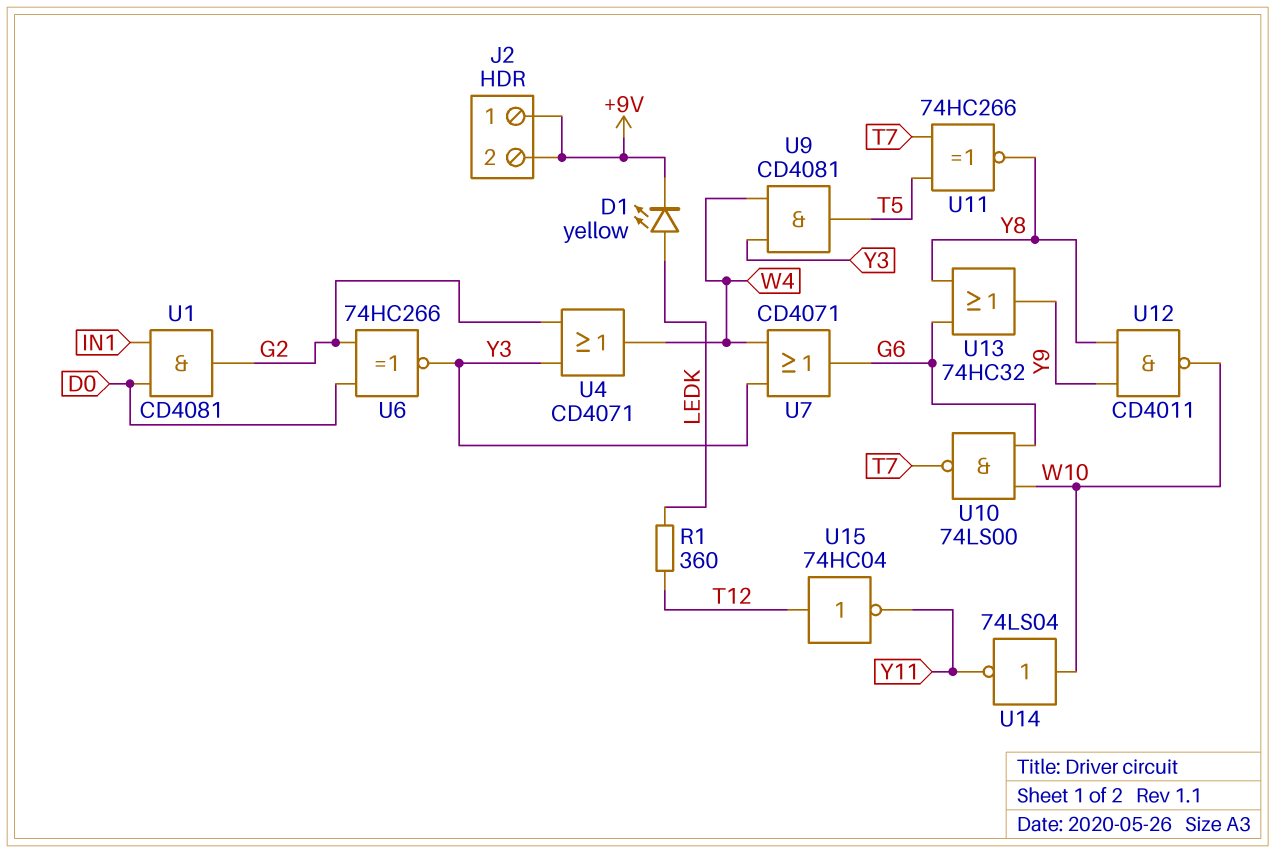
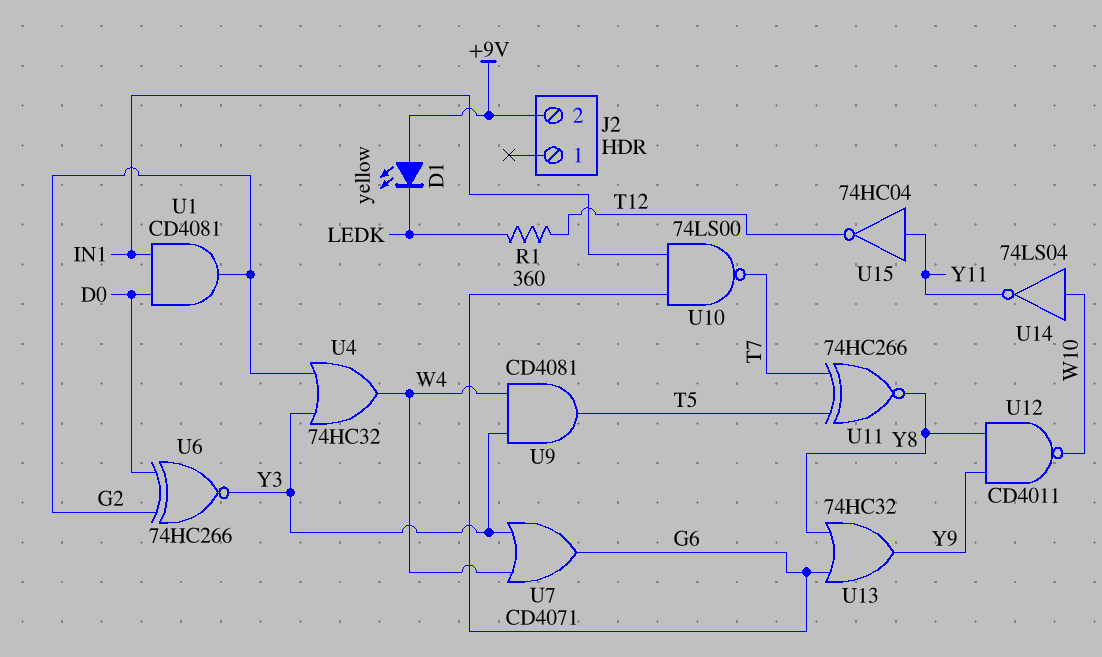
D1: LED yellow (A LEDK, K +9V) -> LED yellow (A +9V, K LEDK)
J2 pin 1: +9V -> none
U4: OR CD4071 (in G2, in Y3, out W4) -> OR 74HC32 (in G2, in Y3, out W4)
U10: NAND 74LS00 (in G6, in W10, out T7) -> NAND 74LS00 (in G6, in IN1, out T7)
U15: NOT 74HC04 (in T12, out Y11) -> NOT 74HC04 (in Y11, out T12)

